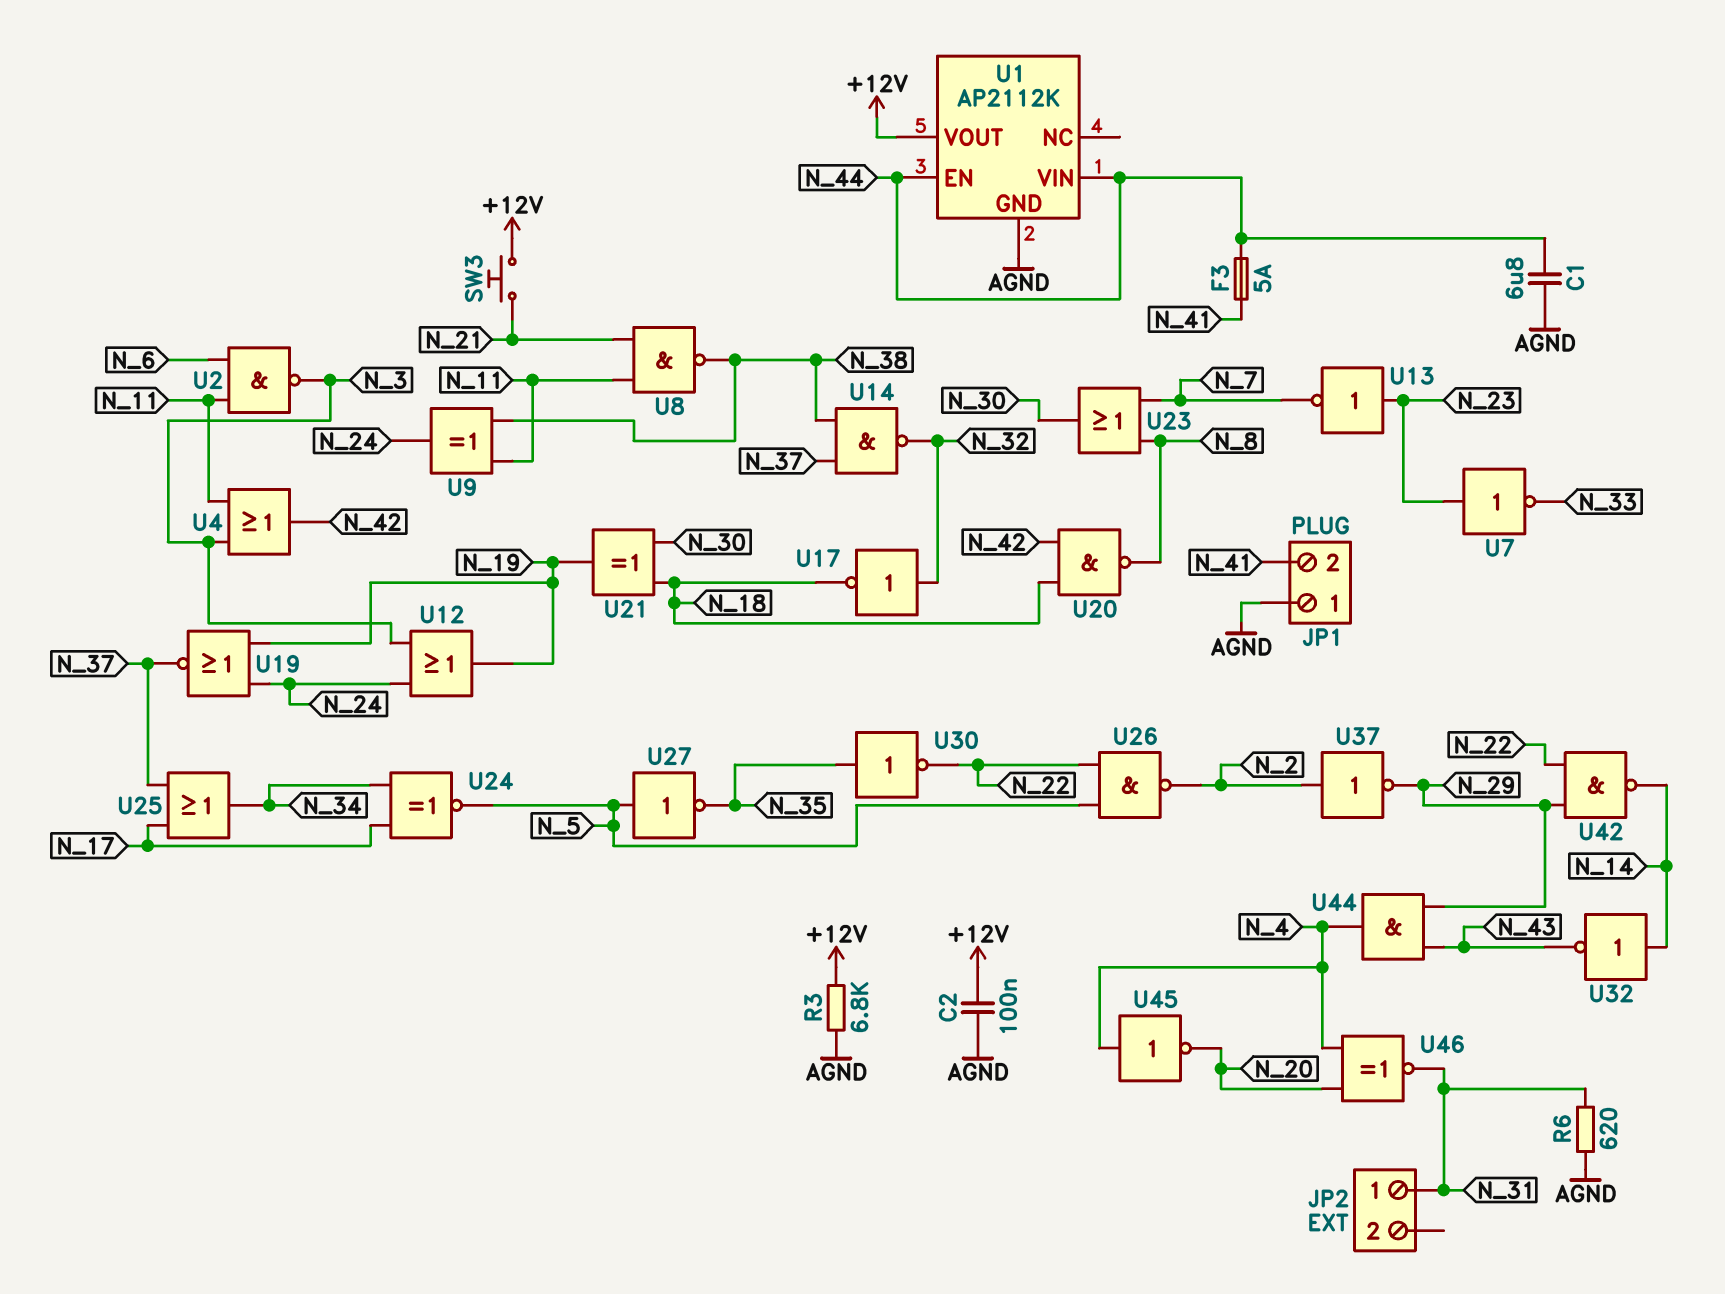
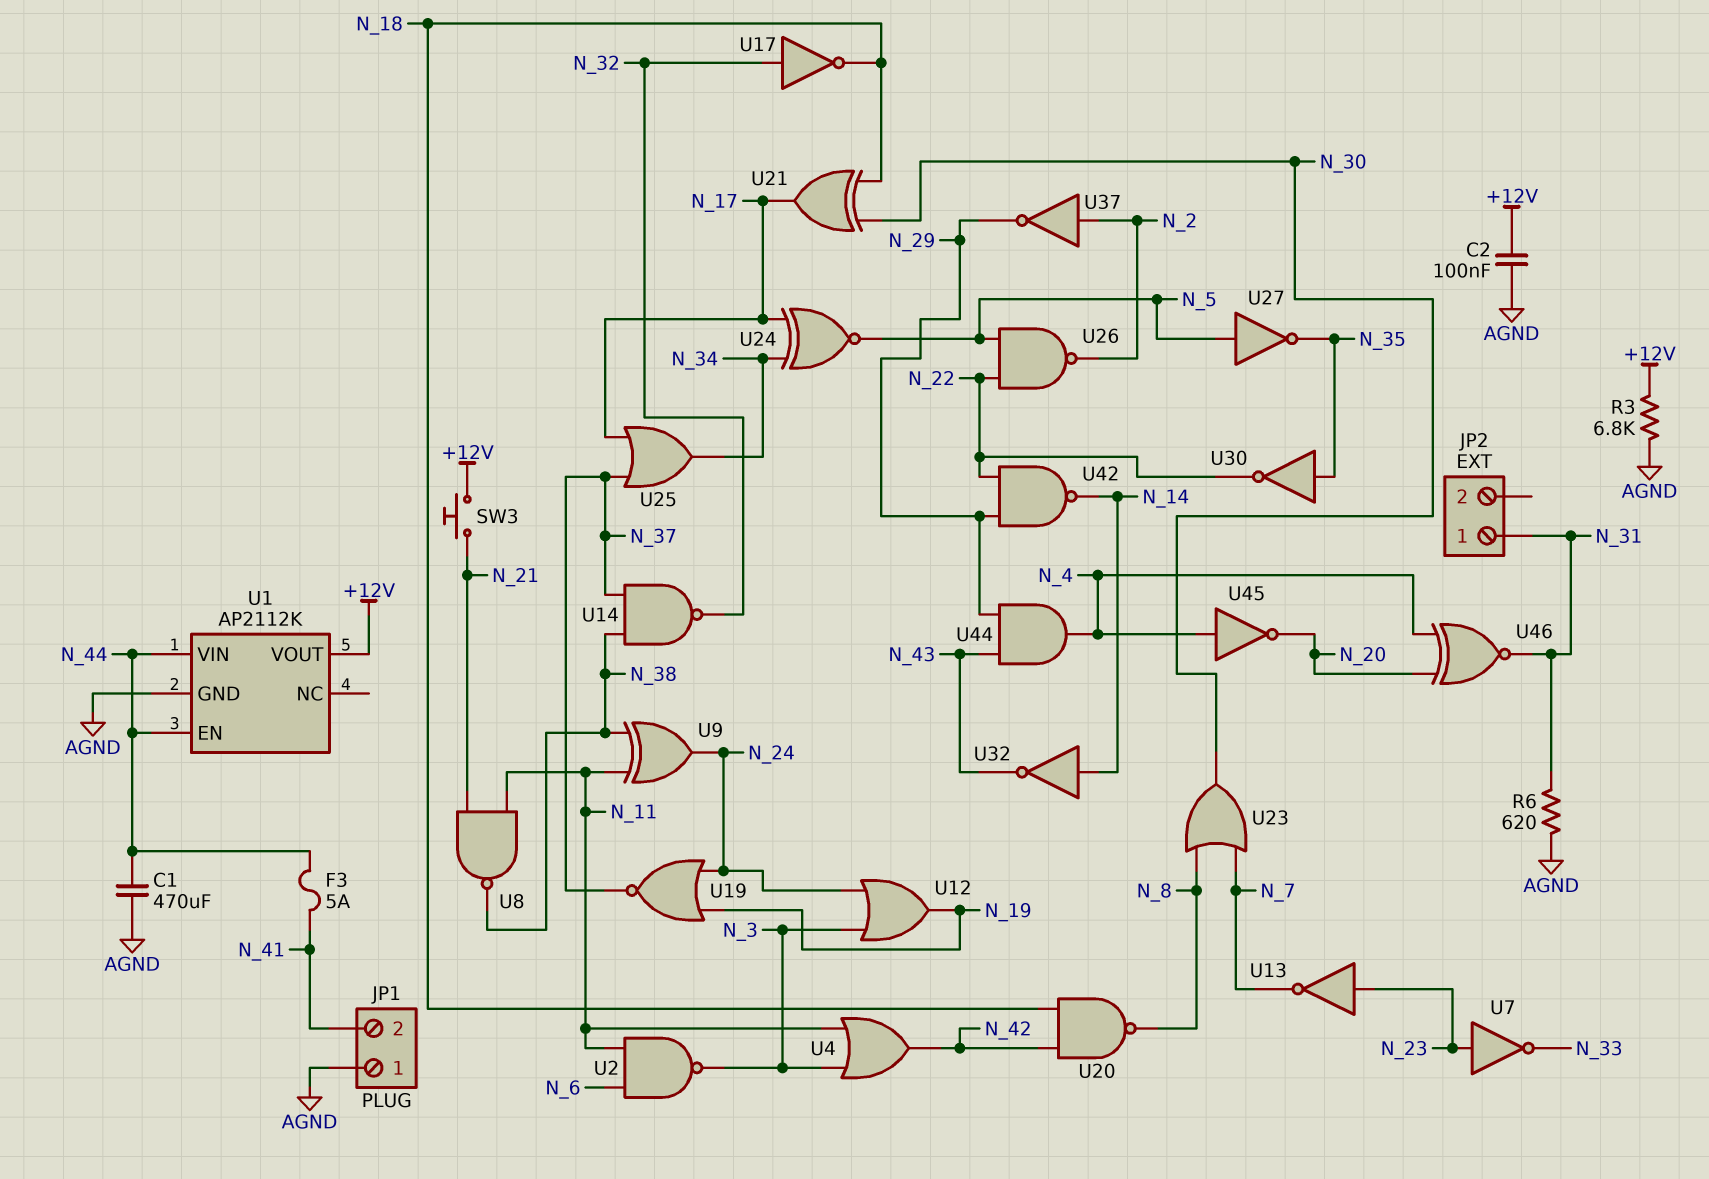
C1: 6.8uF (AGND, N_44) -> 470uF (AGND, N_44)
U21: XOR (in N_18, in N_30, out N_19) -> XOR (in N_18, in N_30, out N_17)

